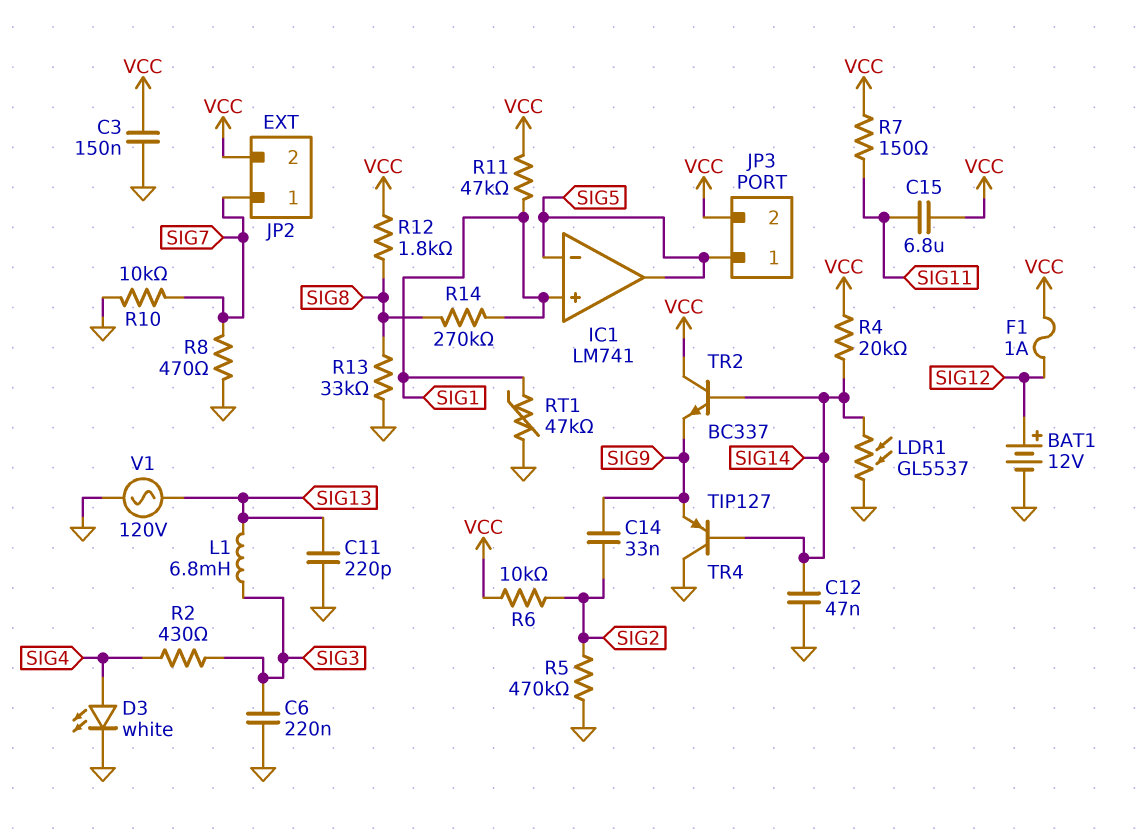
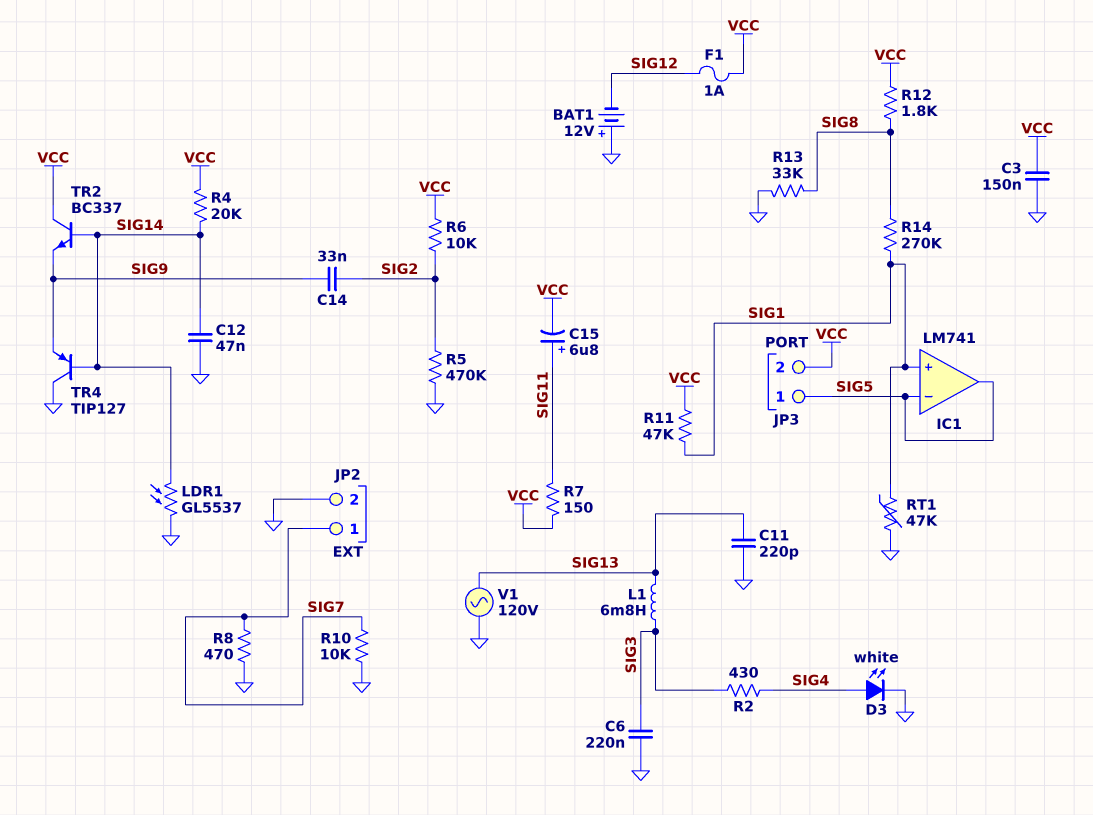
BAT1: 12V (plus SIG12, minus GND) -> 12V (plus GND, minus SIG12)
C15: 6.8uF (SIG11, VCC) -> 6.8uF (plus SIG11, minus VCC)
JP2 pin 2: VCC -> GND

